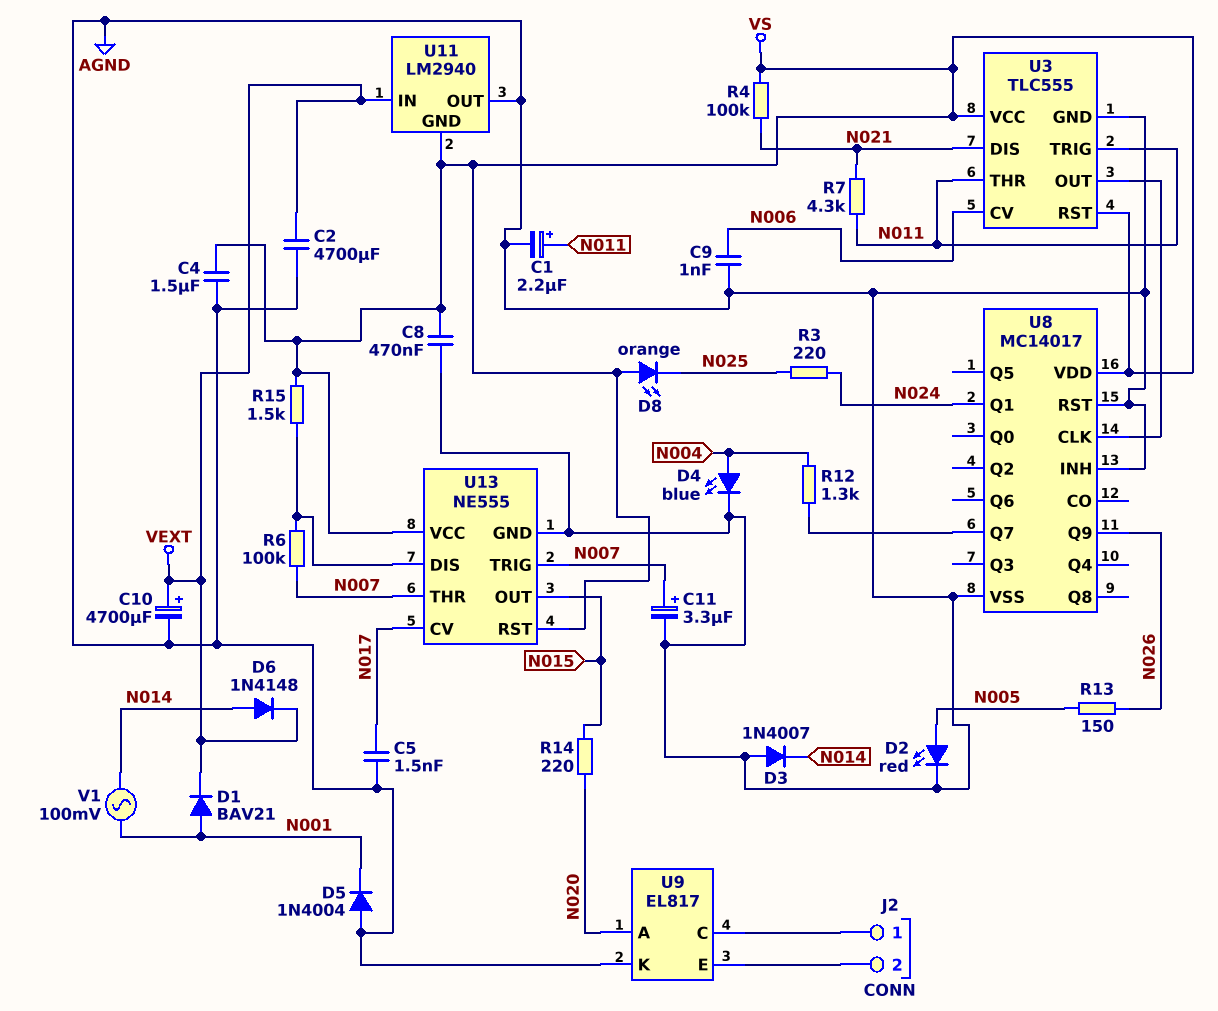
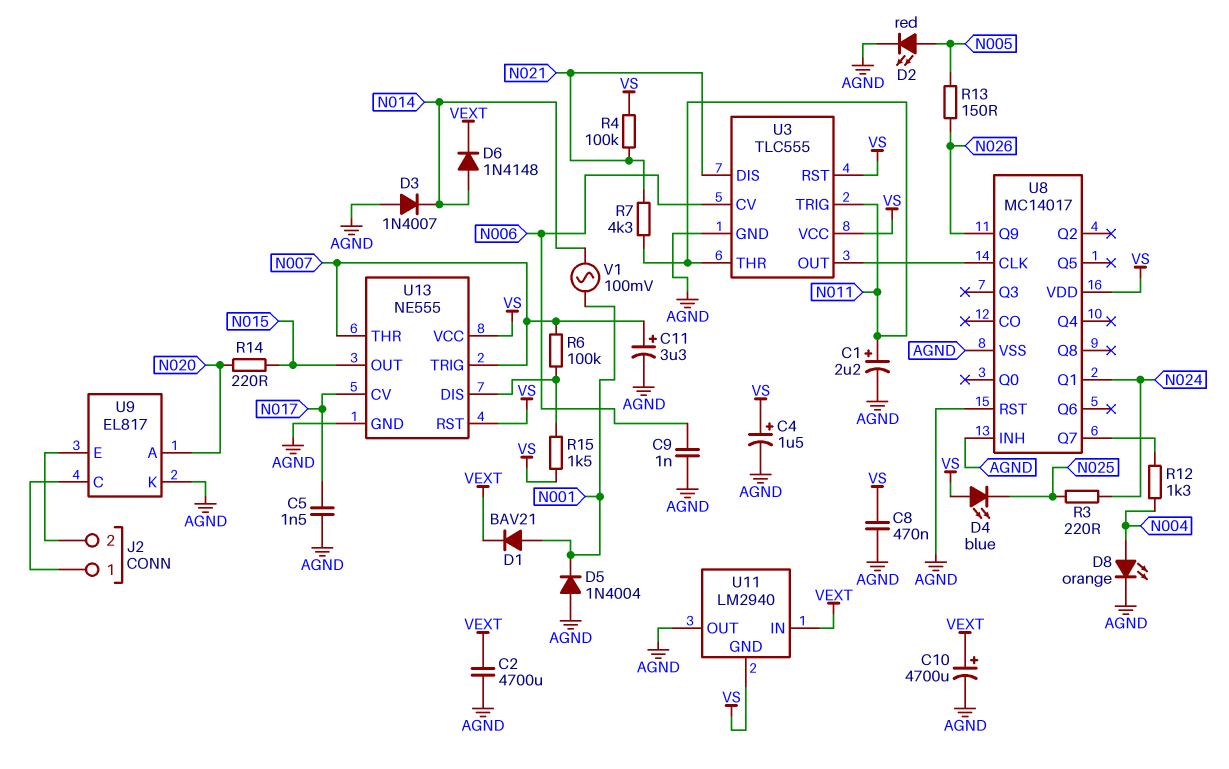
C4: 1.5uF (AGND, VS) -> 1.5uF (plus VS, minus AGND)
D4: LED blue (A N004, K AGND) -> LED blue (A VS, K N025)
D8: LED orange (A VS, K N025) -> LED orange (A N004, K AGND)

